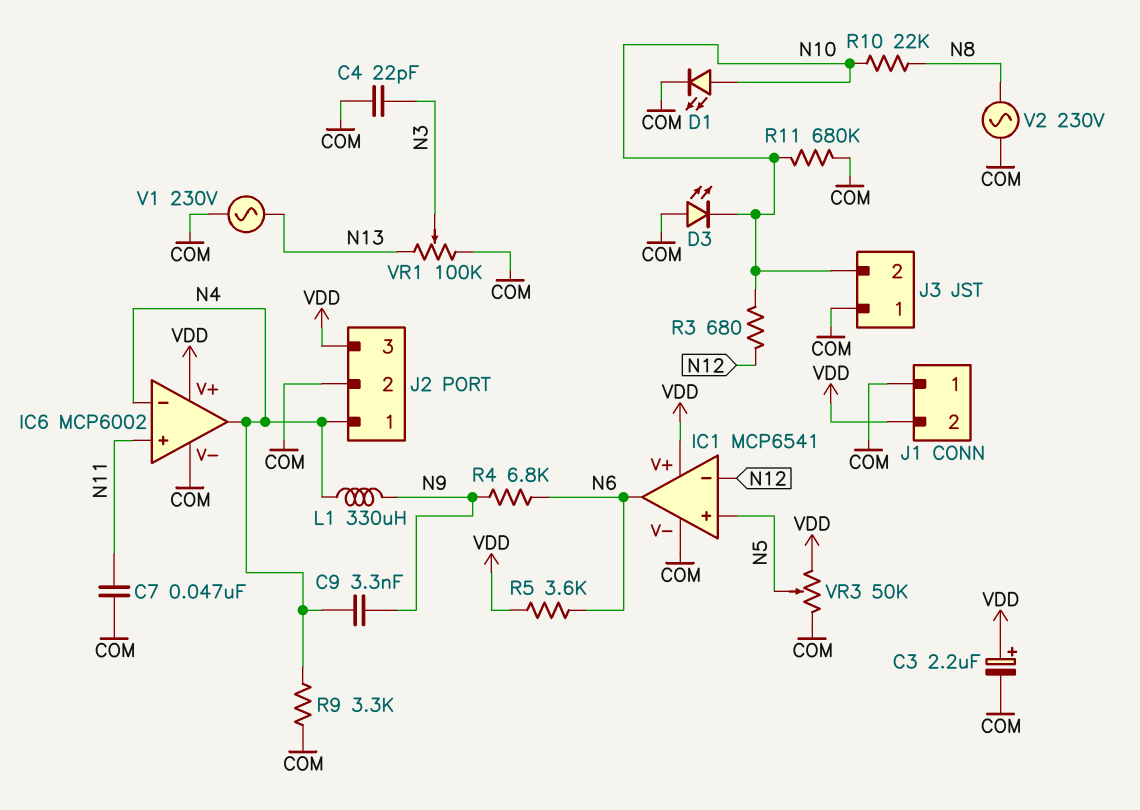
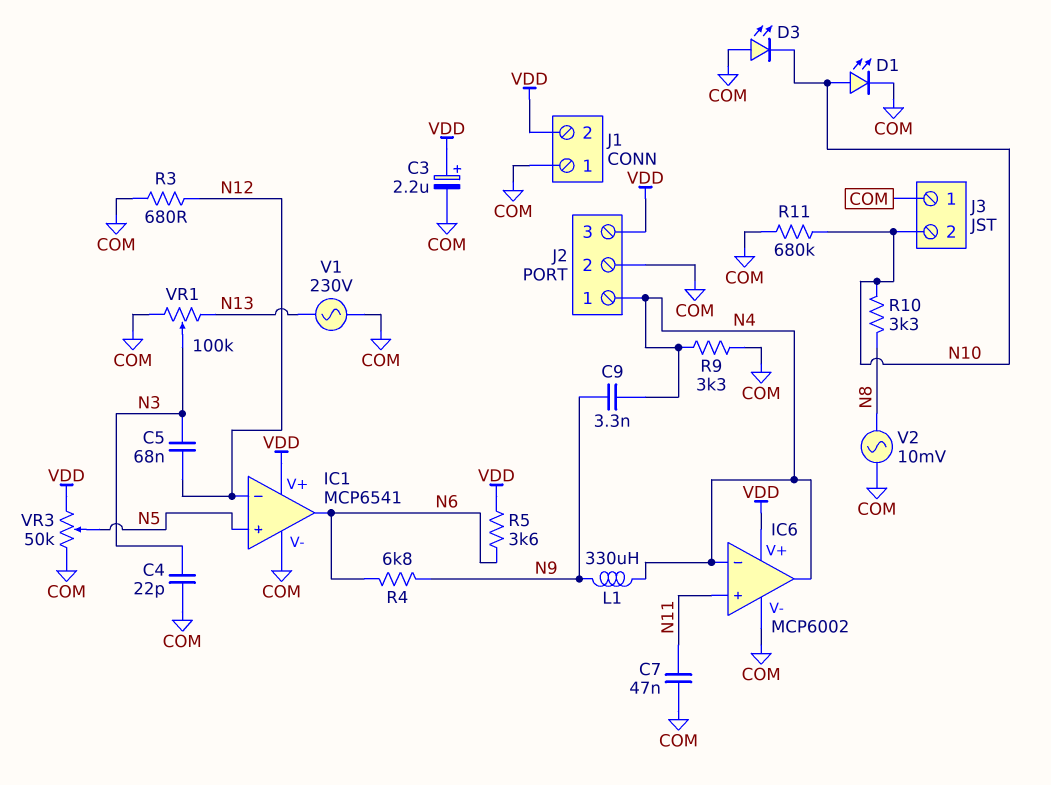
C5: none -> 68nF (N3, N12)
R3: 680 (N10, N12) -> 680 (COM, N12)
R10: 22k (N8, N10) -> 3.3k (N8, N10)
V2: AC 230V (COM, N8) -> AC 10mV (COM, N8)

